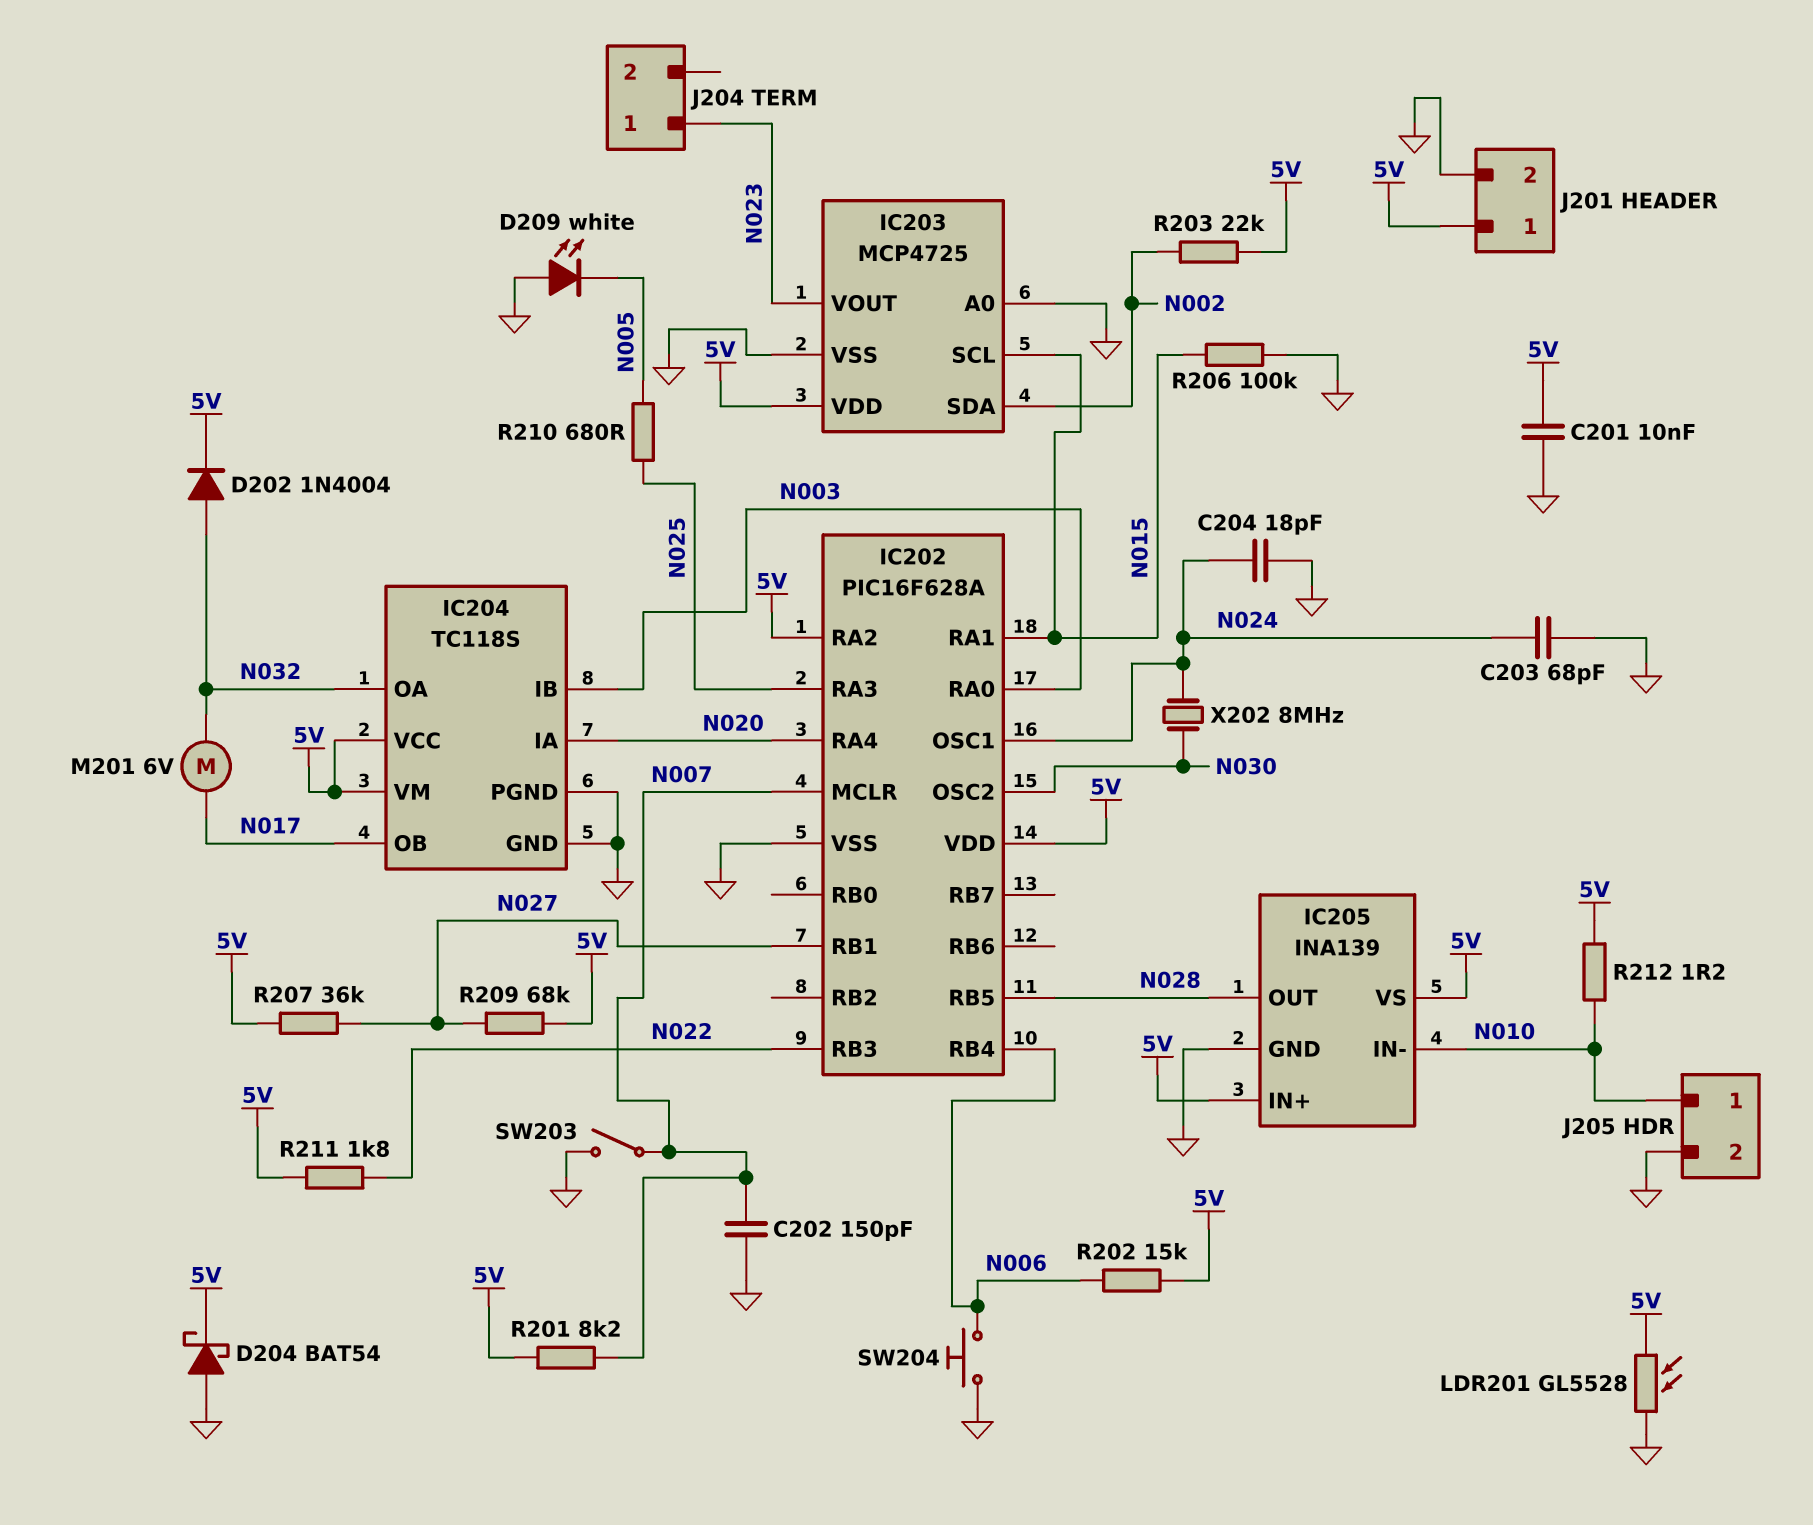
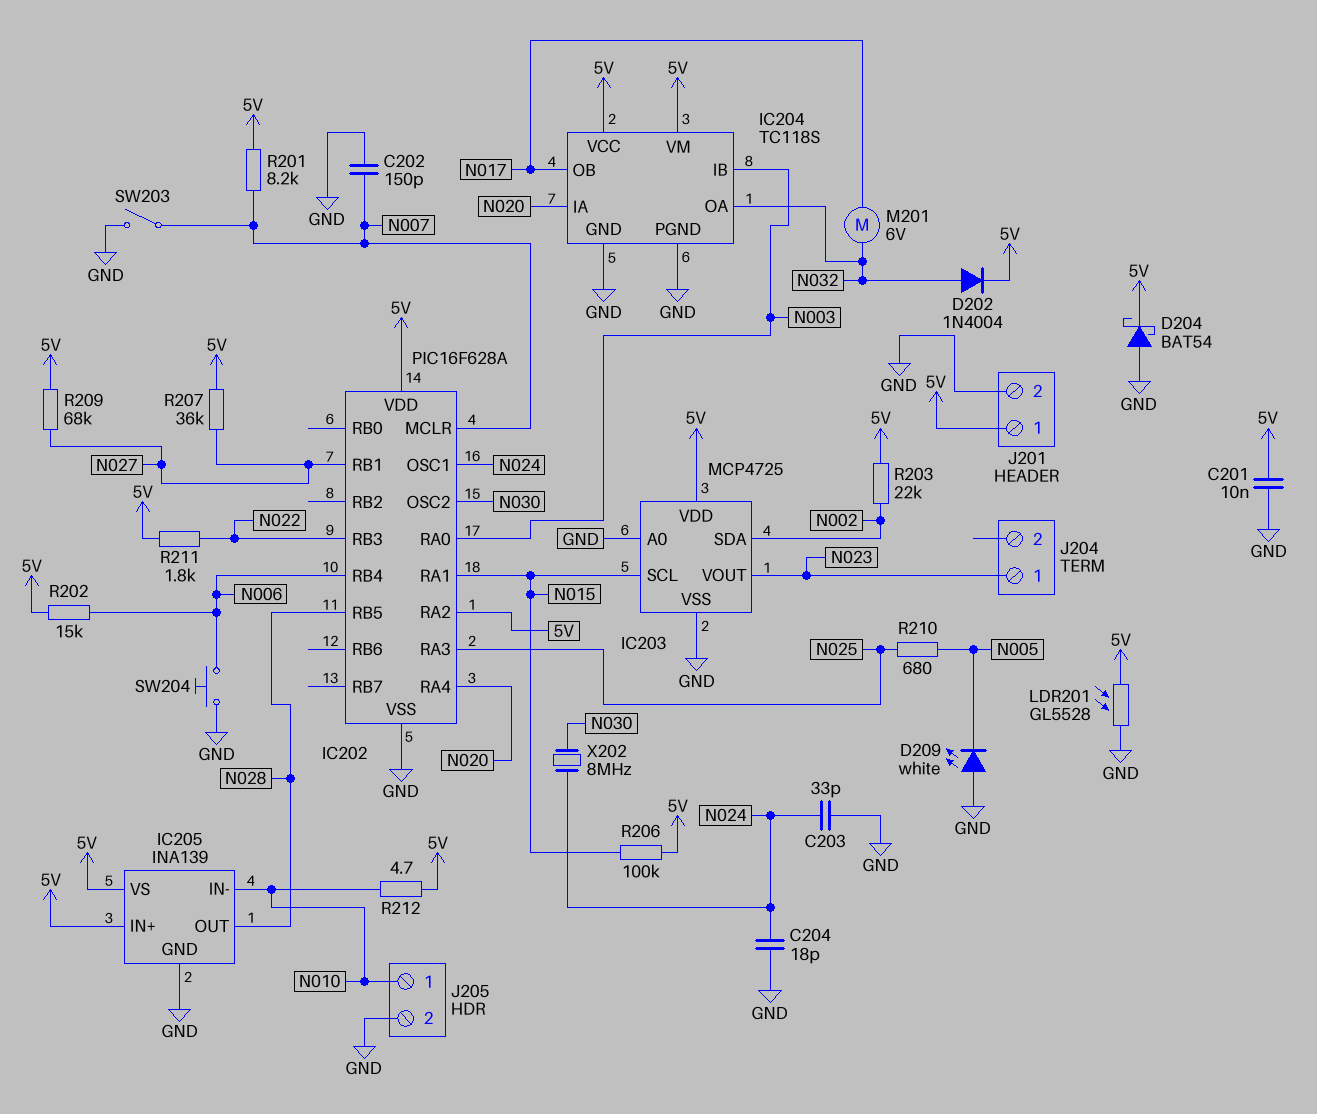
C203: 68pF (GND, N024) -> 33pF (GND, N024)
R206: 100k (GND, N015) -> 100k (5V, N015)
R212: 1.2 (5V, N010) -> 4.7 (5V, N010)

